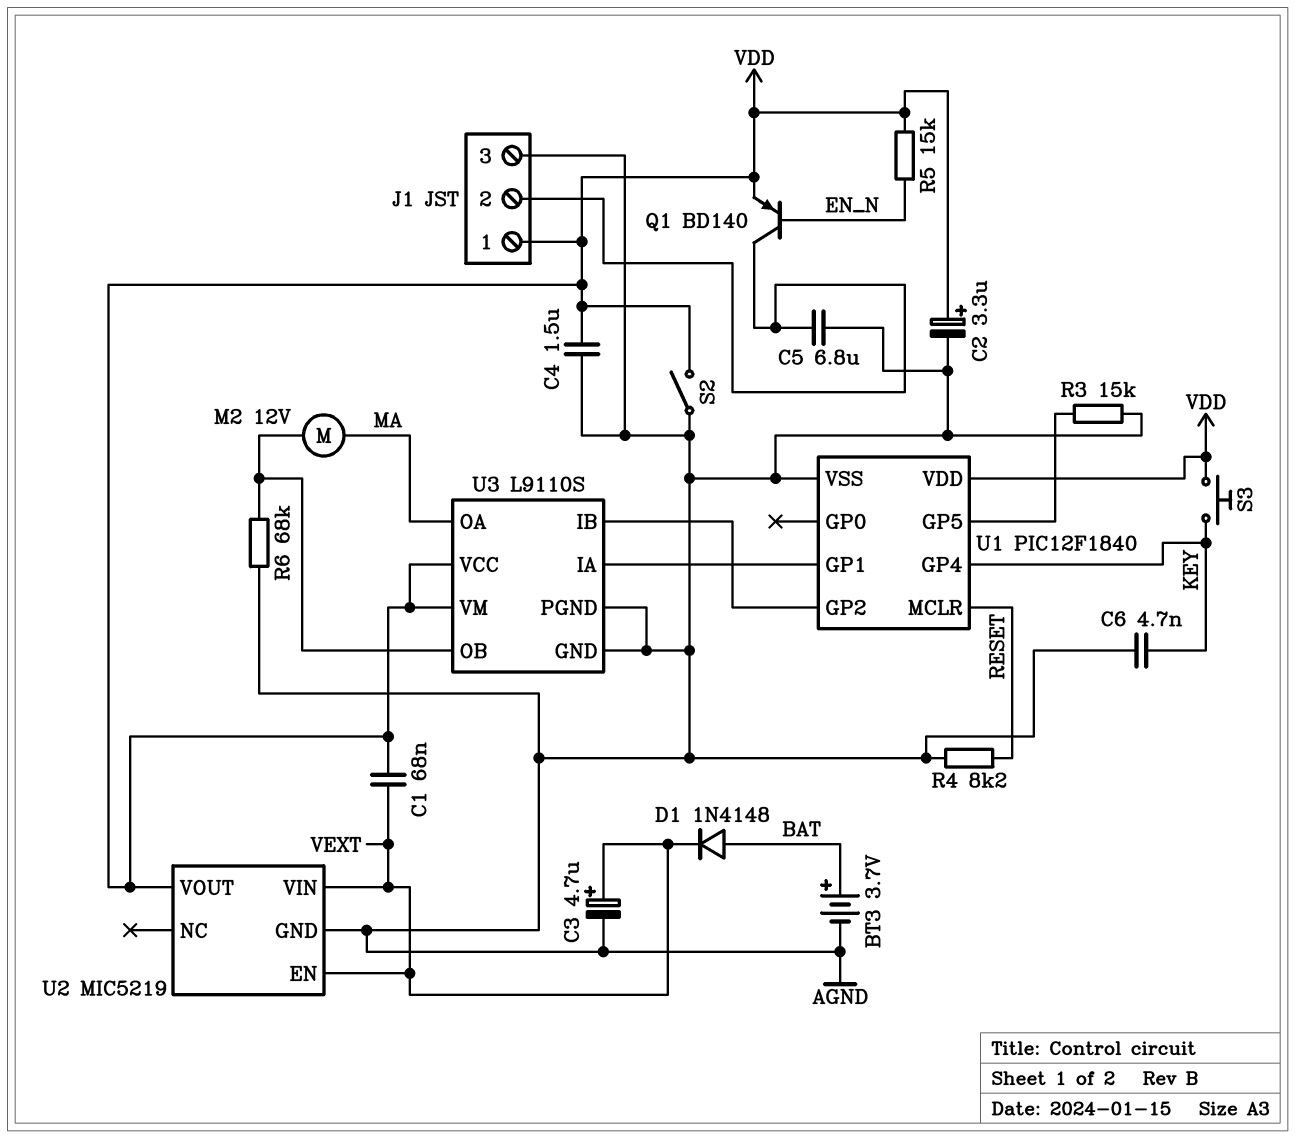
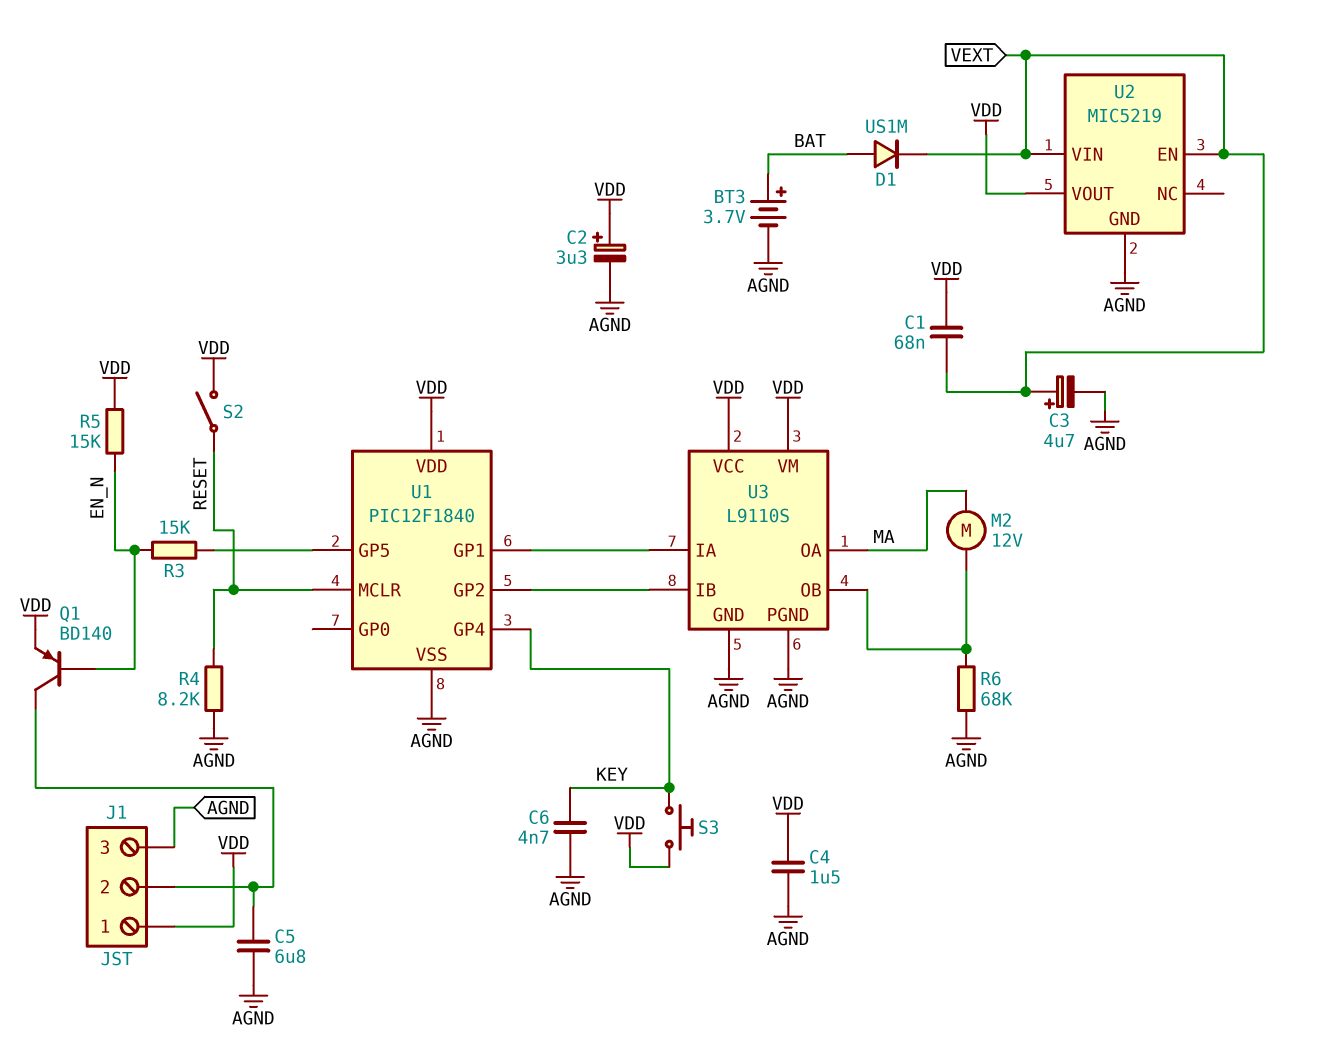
D1: diode 1N4148 (A BAT, K VEXT) -> diode US1M (A BAT, K VEXT)
R3: 15k (AGND, U1/GP5) -> 15k (EN_N, U1/GP5)
S2: switch (AGND, VDD) -> switch (RESET, VDD)

